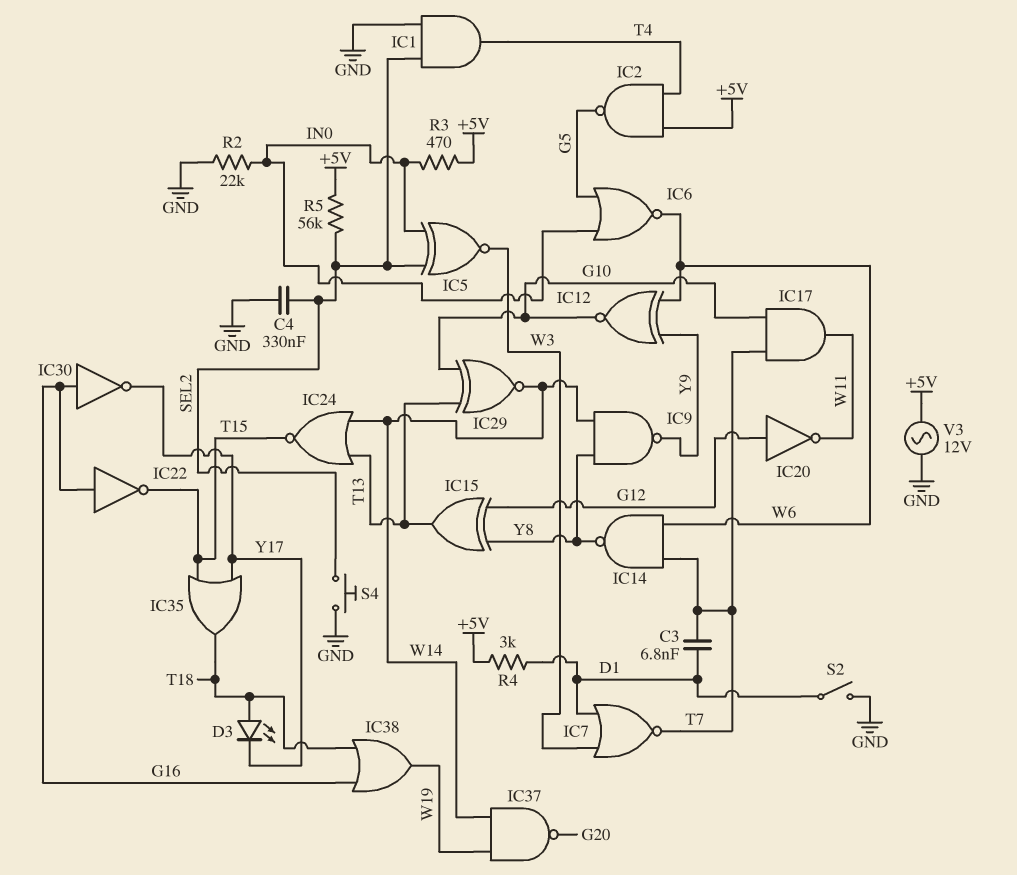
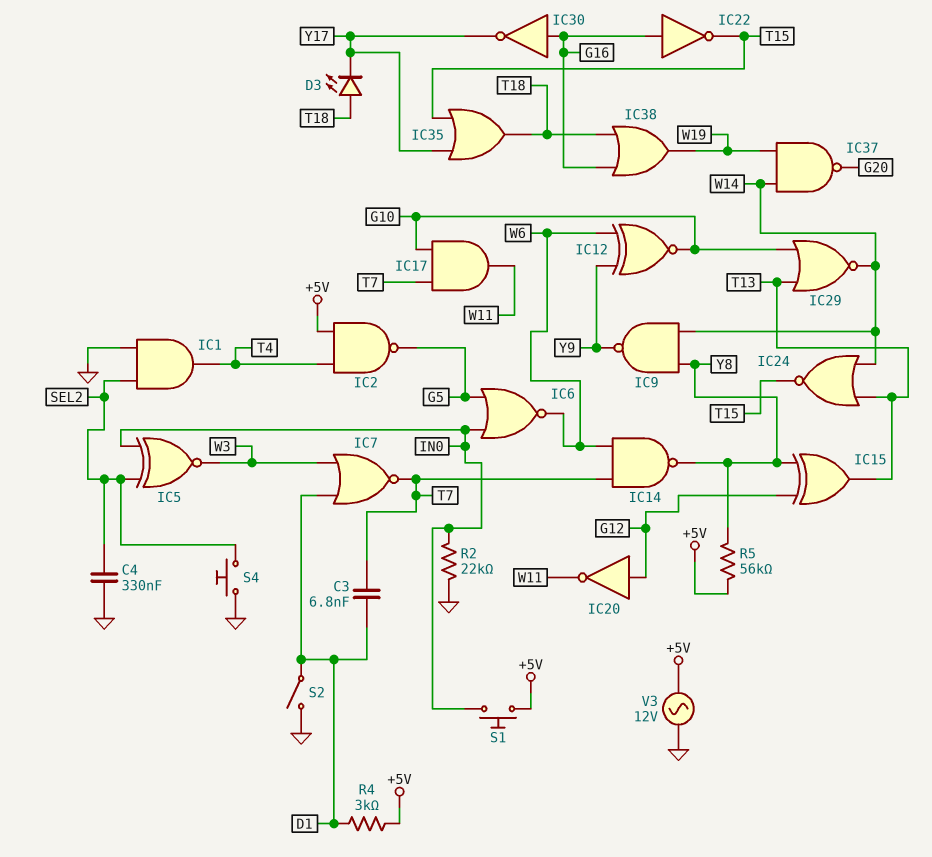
IC29: XNOR (in G10, in T13, out W14) -> NOR (in G10, in T13, out W14)
R3: 470 (+5V, IN0) -> none
R5: 56k (+5V, SEL2) -> 56k (+5V, Y8)
S1: none -> button (+5V, IN0)

